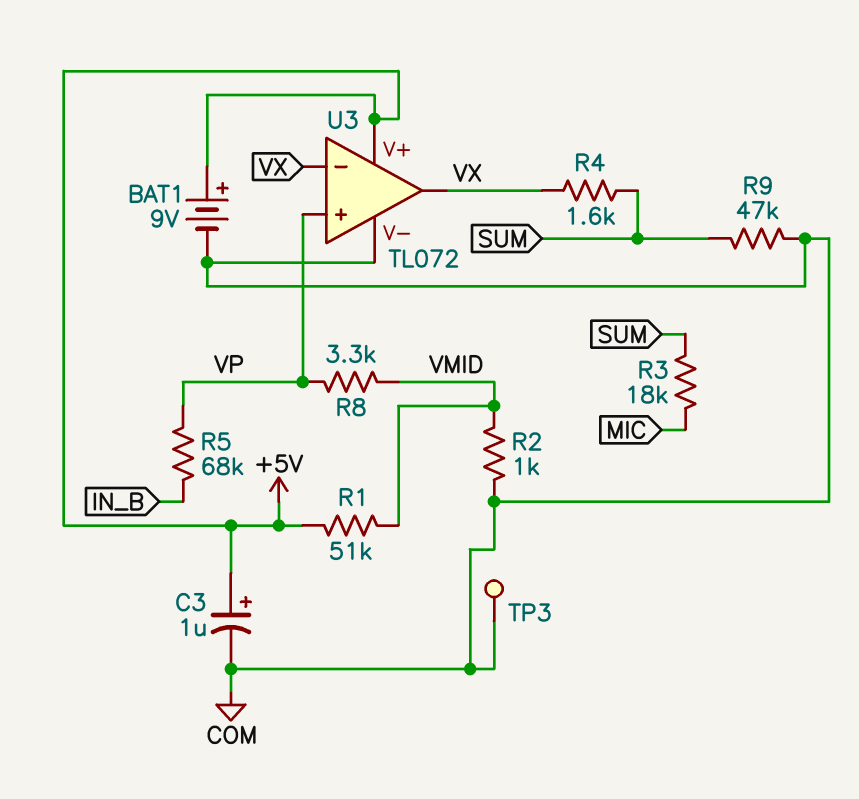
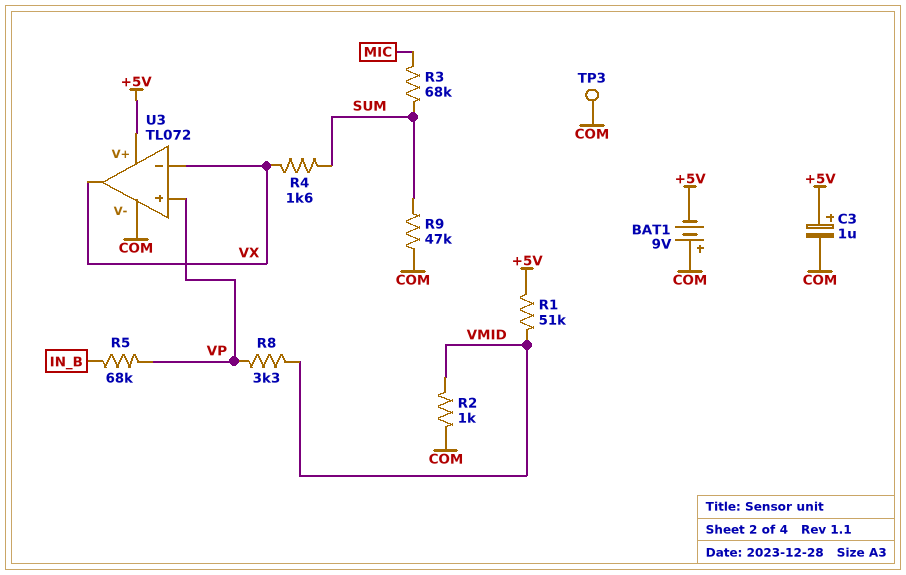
BAT1: 9V (plus +5V, minus COM) -> 9V (plus COM, minus +5V)
R3: 18k (MIC, SUM) -> 68k (MIC, SUM)

